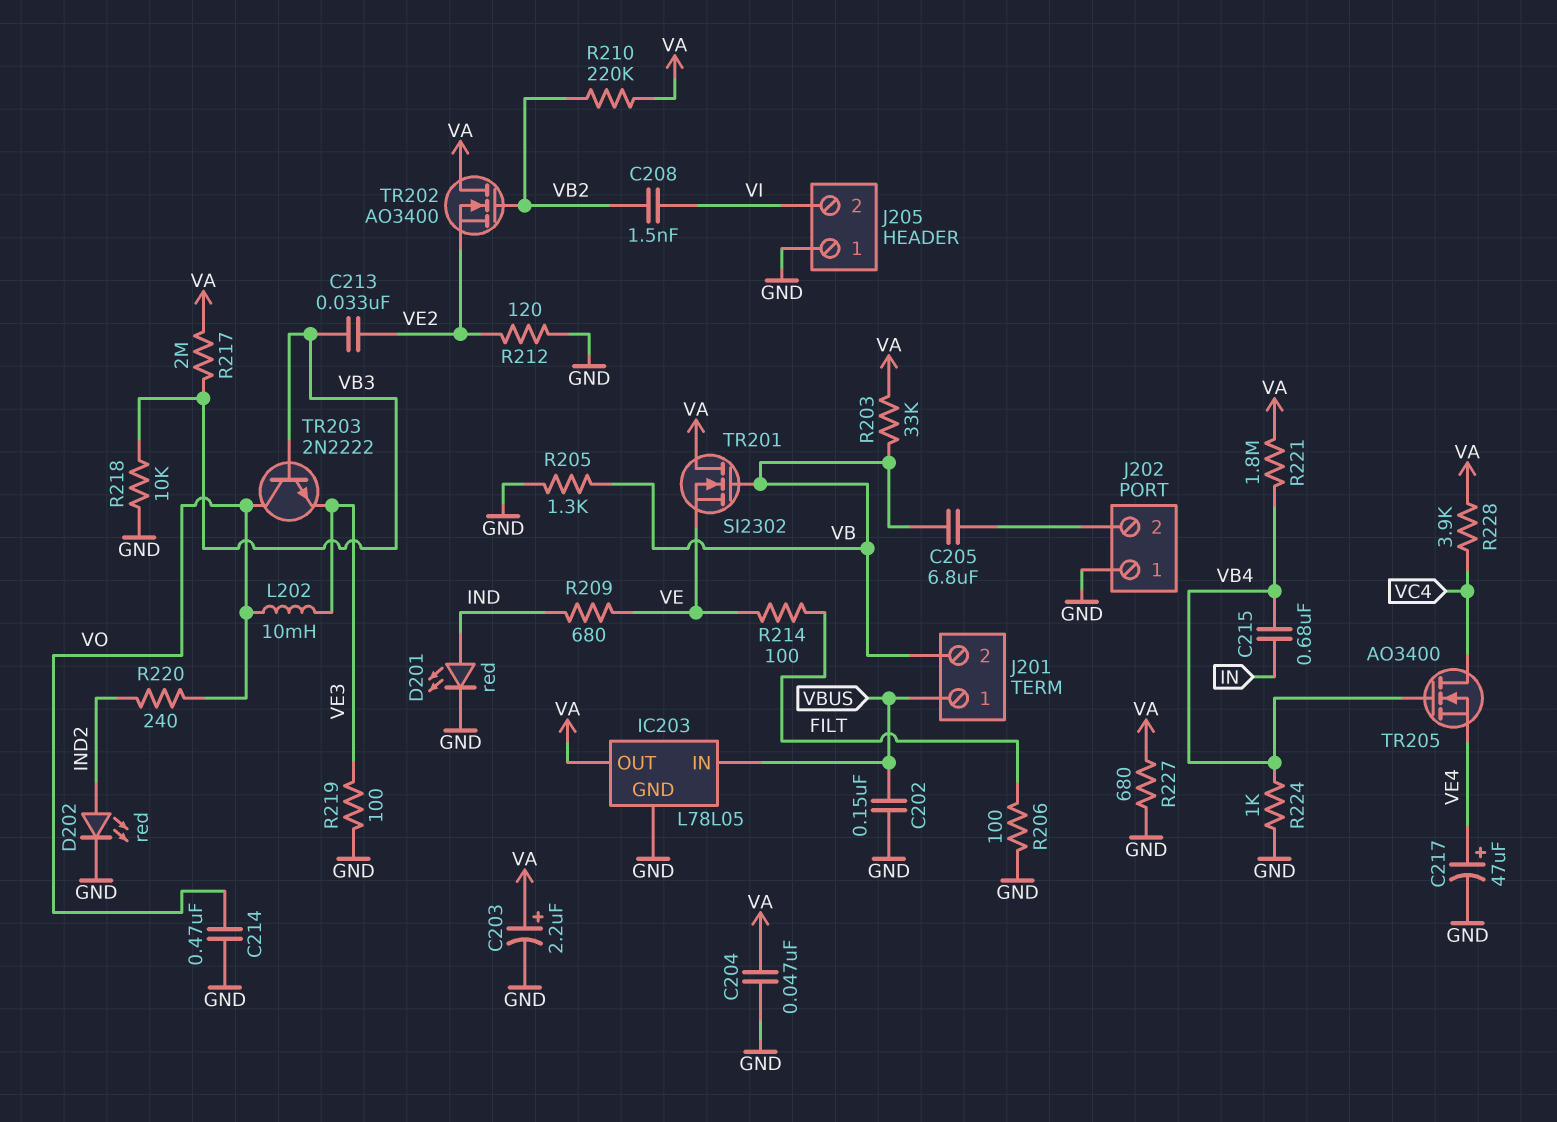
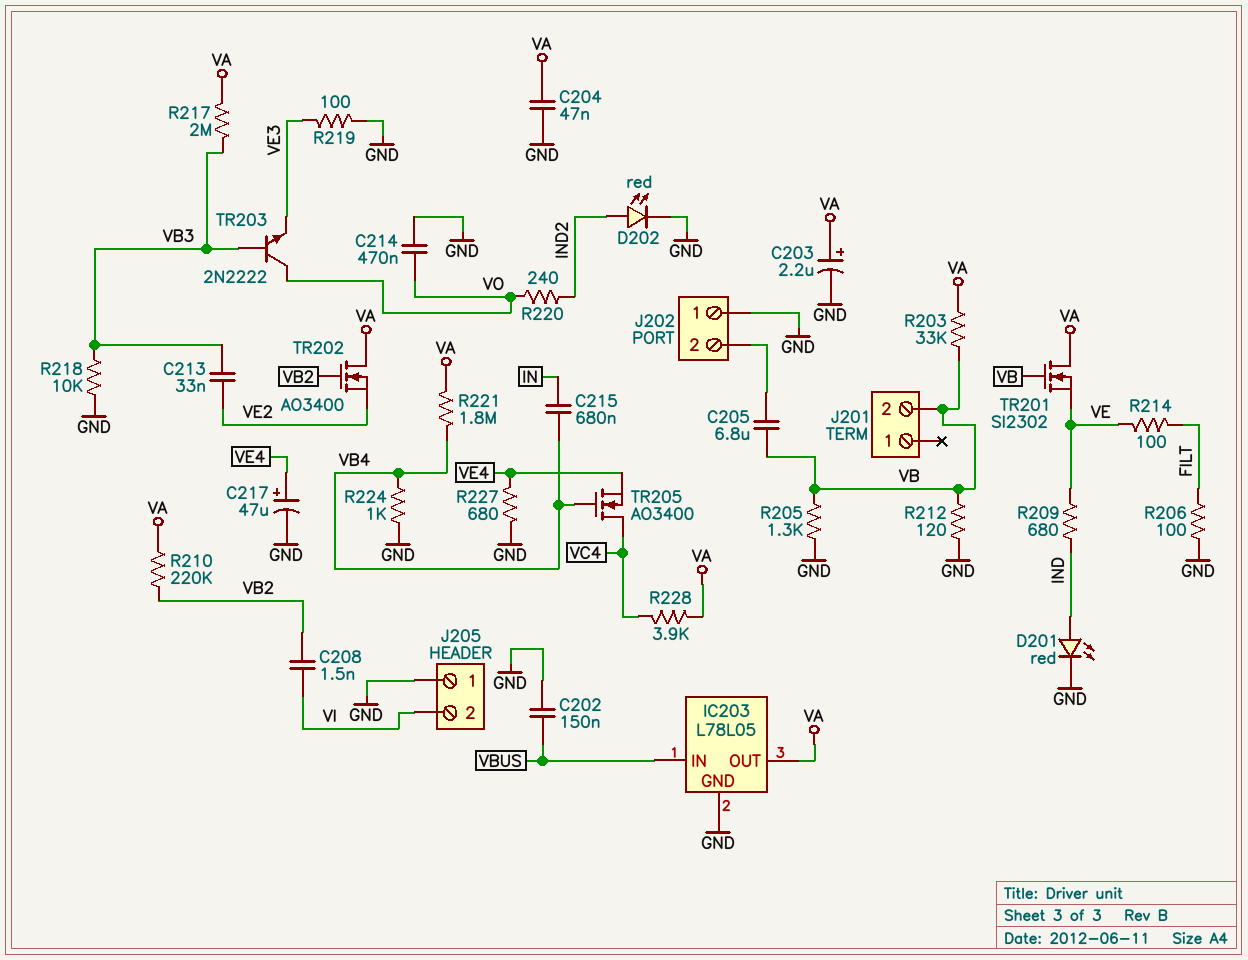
J201 pin 1: VBUS -> none
L202: 10mH (VE3, VO) -> none
R212: 120 (GND, VE2) -> 120 (GND, VB)
R227: 680 (GND, VA) -> 680 (GND, VE4)

